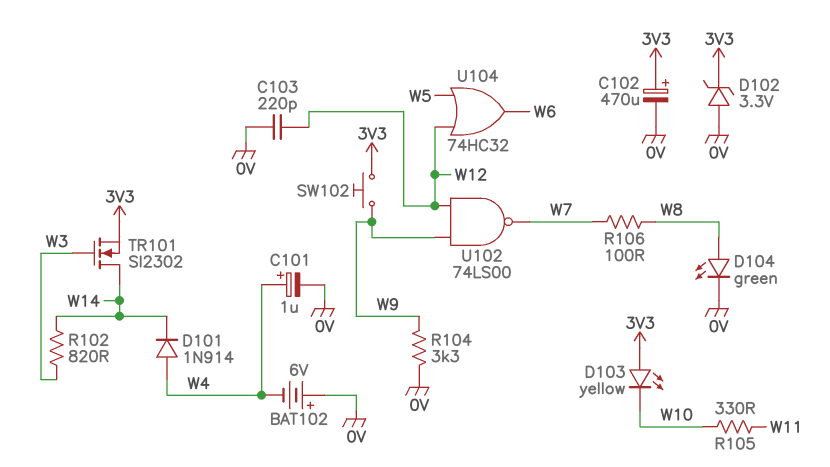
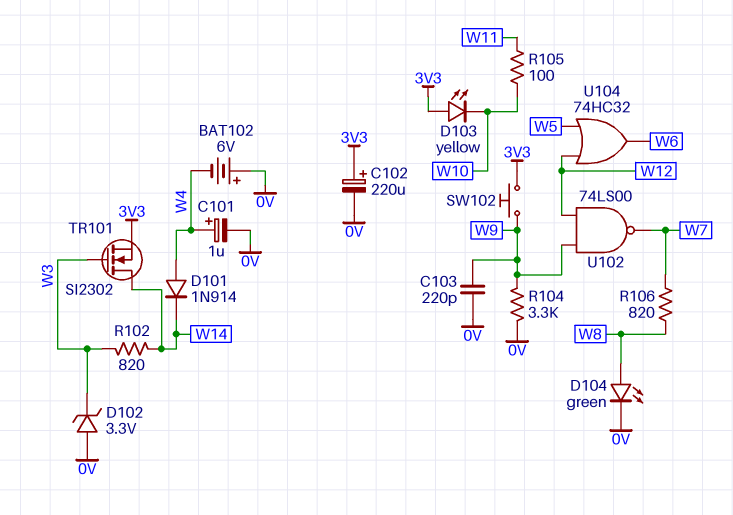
C102: 470uF (plus 3V3, minus 0V) -> 220uF (plus 3V3, minus 0V)
C103: 220pF (0V, W12) -> 220pF (0V, W9)
D102: zener 3.3V (A 0V, K 3V3) -> zener 3.3V (A 0V, K W3)
R105: 330 (W10, W11) -> 100 (W10, W11)
R106: 100 (W7, W8) -> 820 (W7, W8)

